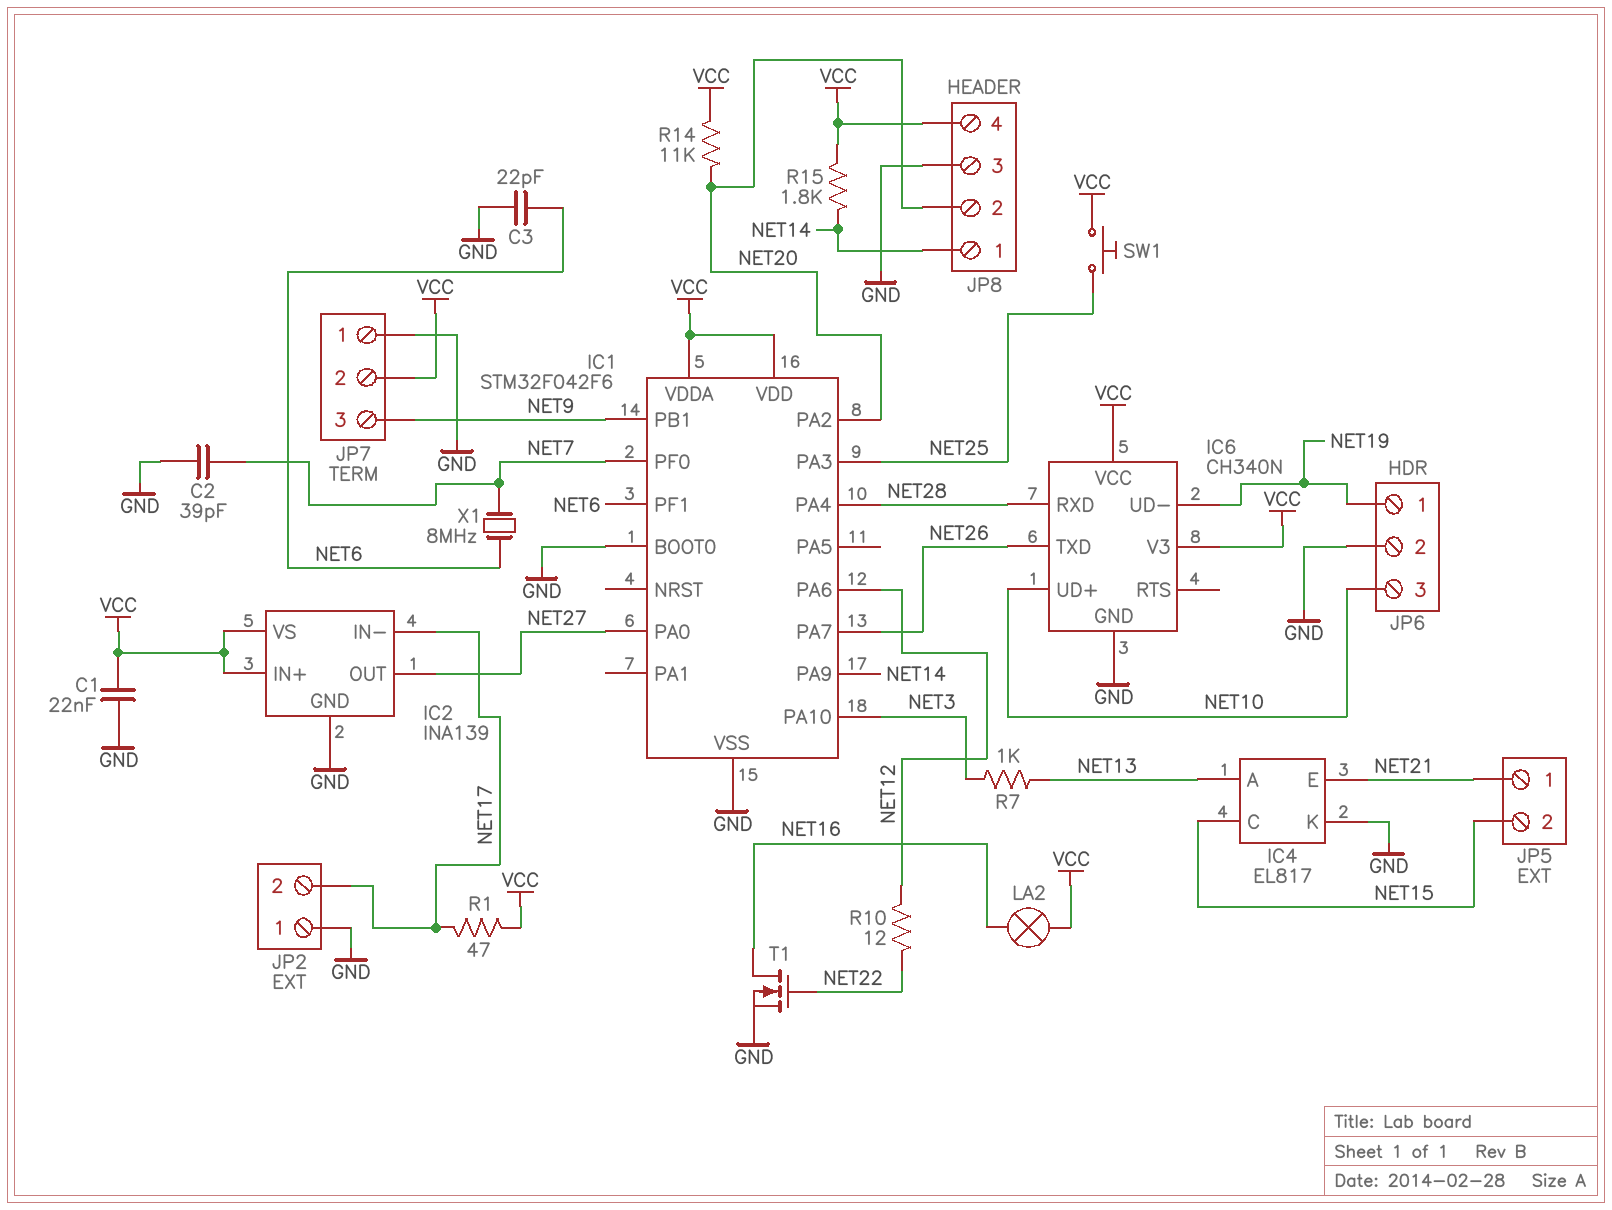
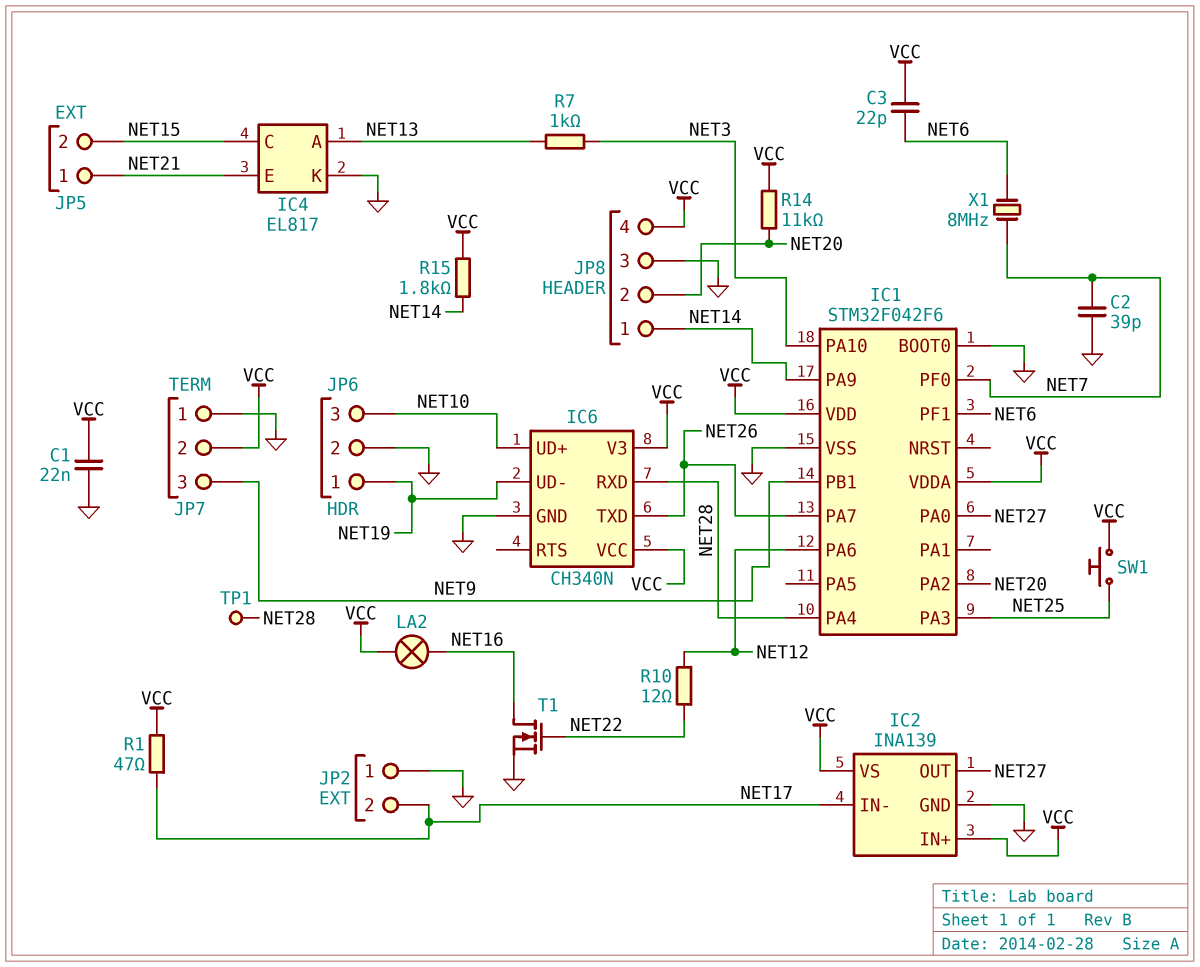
C3: 22pF (GND, NET6) -> 22pF (NET6, VCC)
TP1: none -> test point (NET28)

